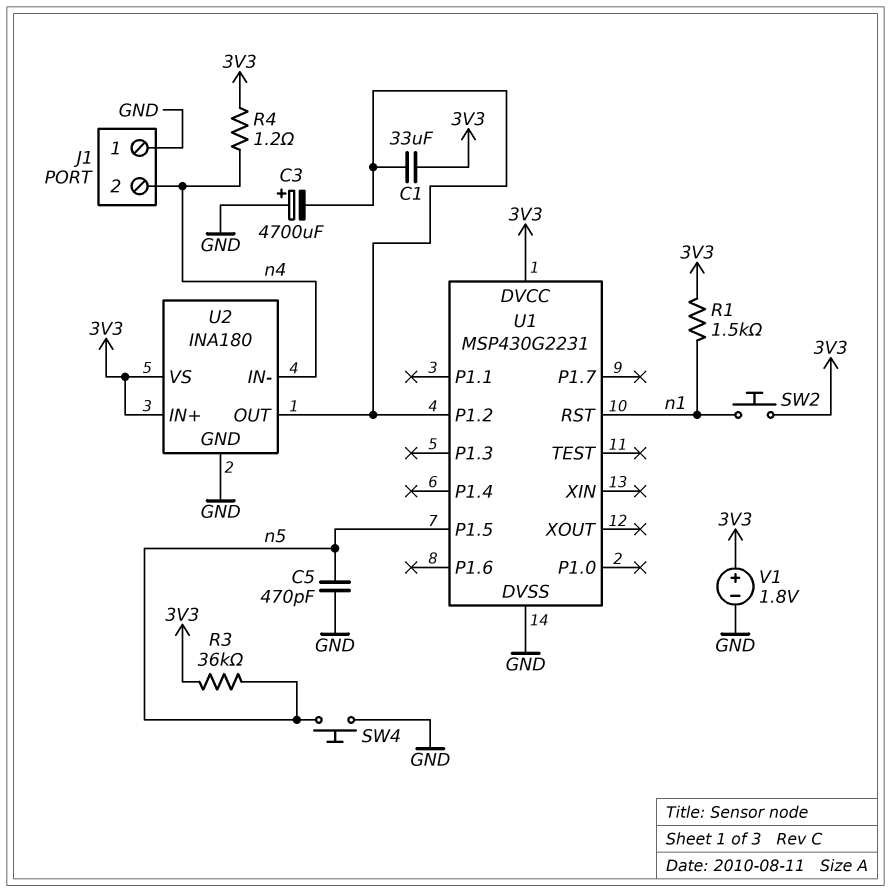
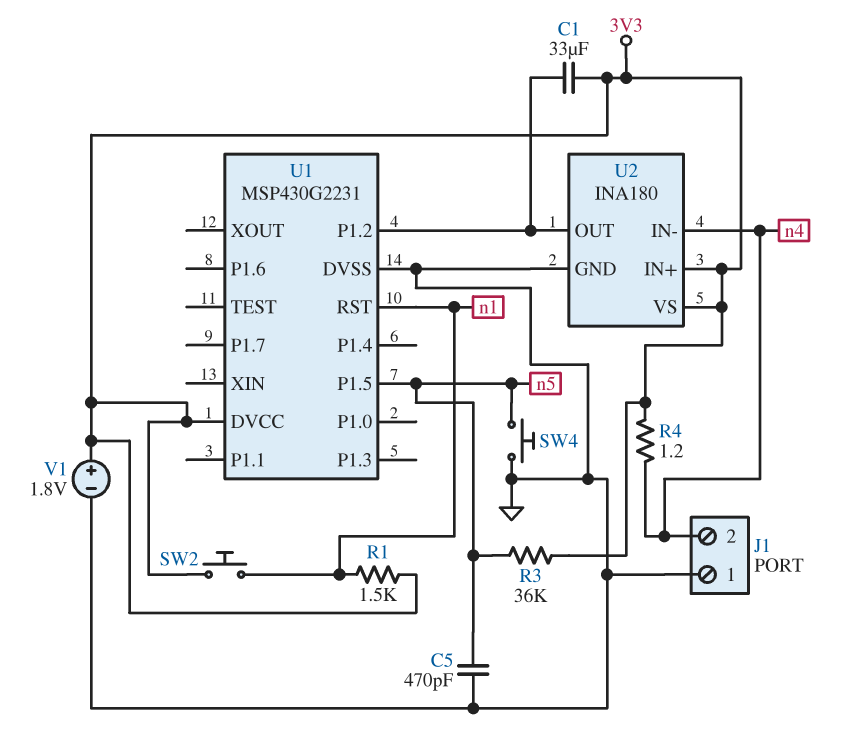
C3: 4700uF (plus GND, minus U1/P1.2) -> none

